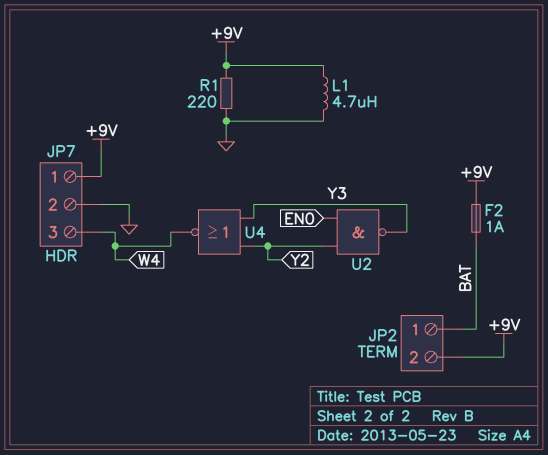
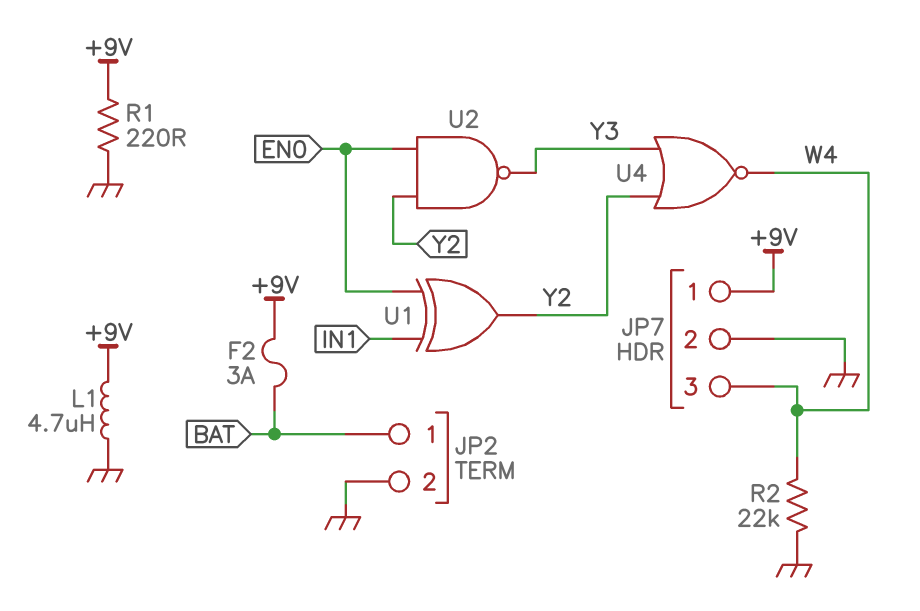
F2: 1A (+9V, BAT) -> 3A (+9V, BAT)
JP2 pin 2: +9V -> GND
R2: none -> 22k (GND, W4)
U1: none -> XOR (in EN0, in IN1, out Y2)

